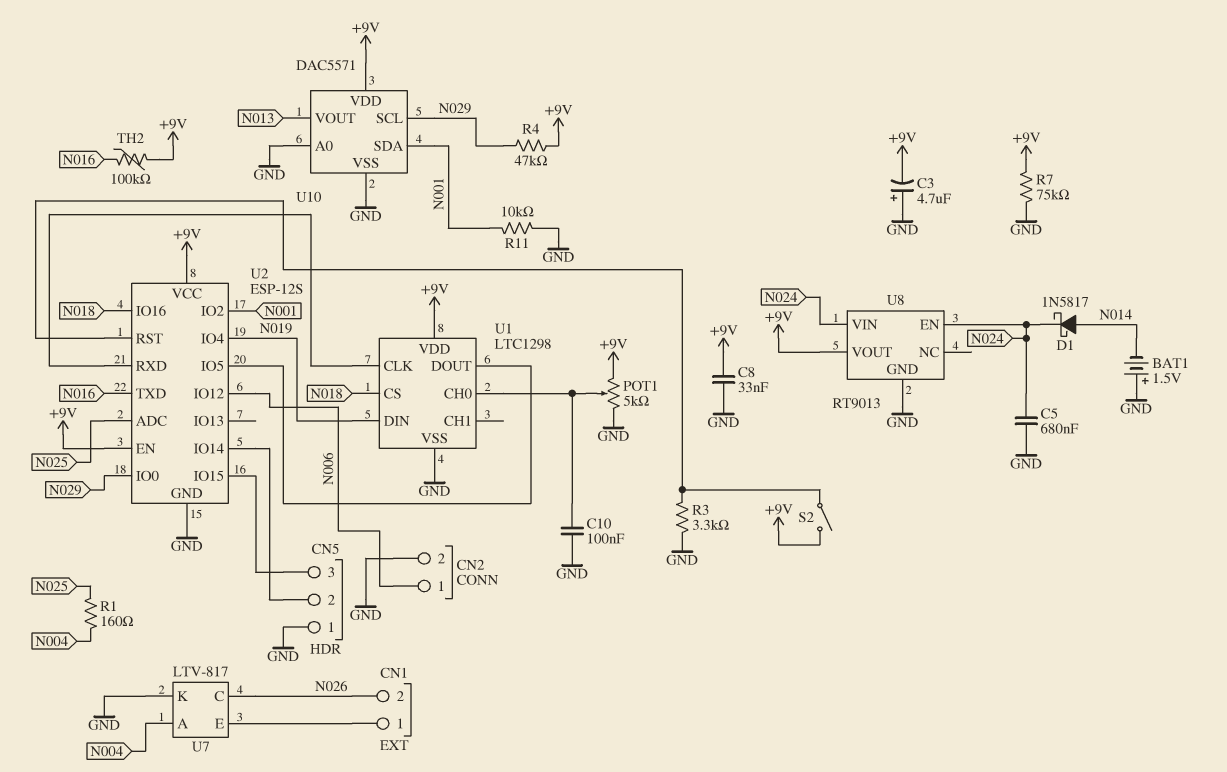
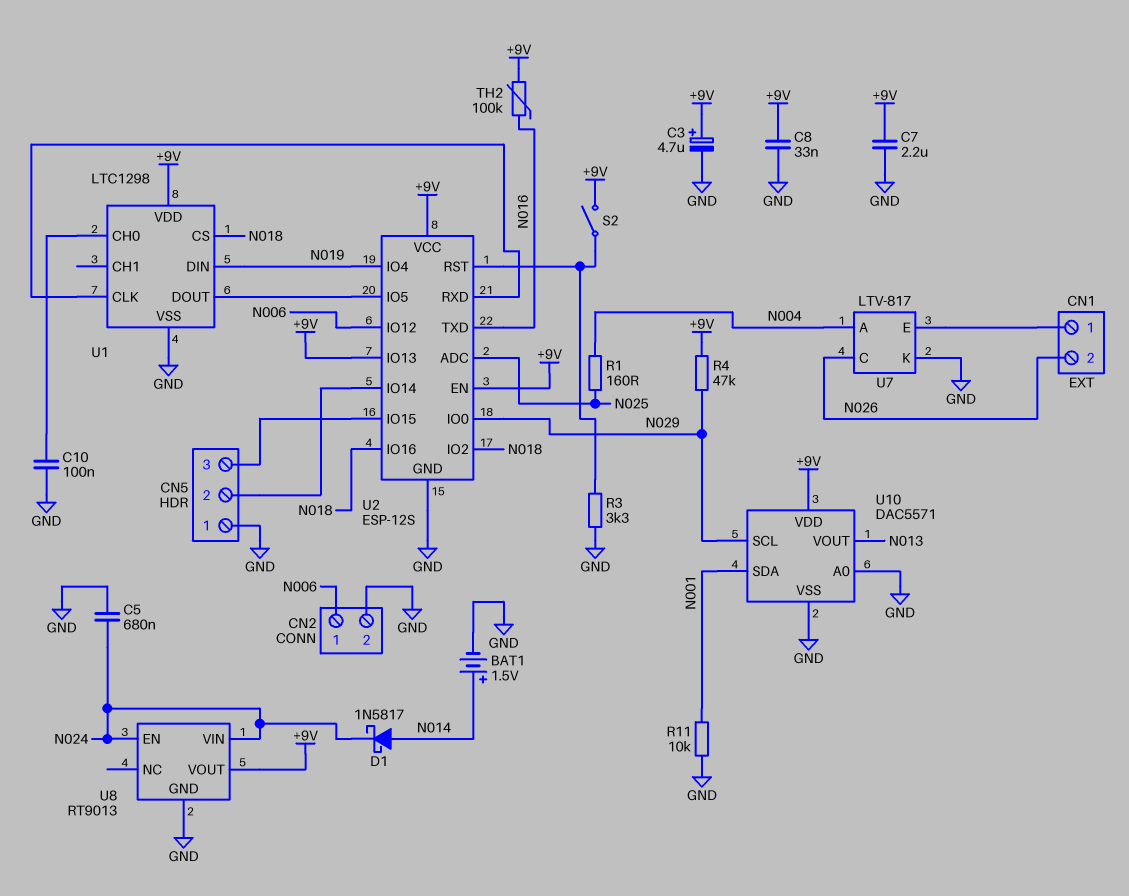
BAT1: 1.5V (plus GND, minus N014) -> 1.5V (plus N014, minus GND)
C3: 4.7uF (plus GND, minus +9V) -> 4.7uF (plus +9V, minus GND)
C7: none -> 2.2uF (+9V, GND)
POT1: 5k (+9V, GND, wiper U1/CH0) -> none
R7: 75k (+9V, GND) -> none
U2 pin IO2: N001 -> N018
U2 pin IO13: none -> +9V

